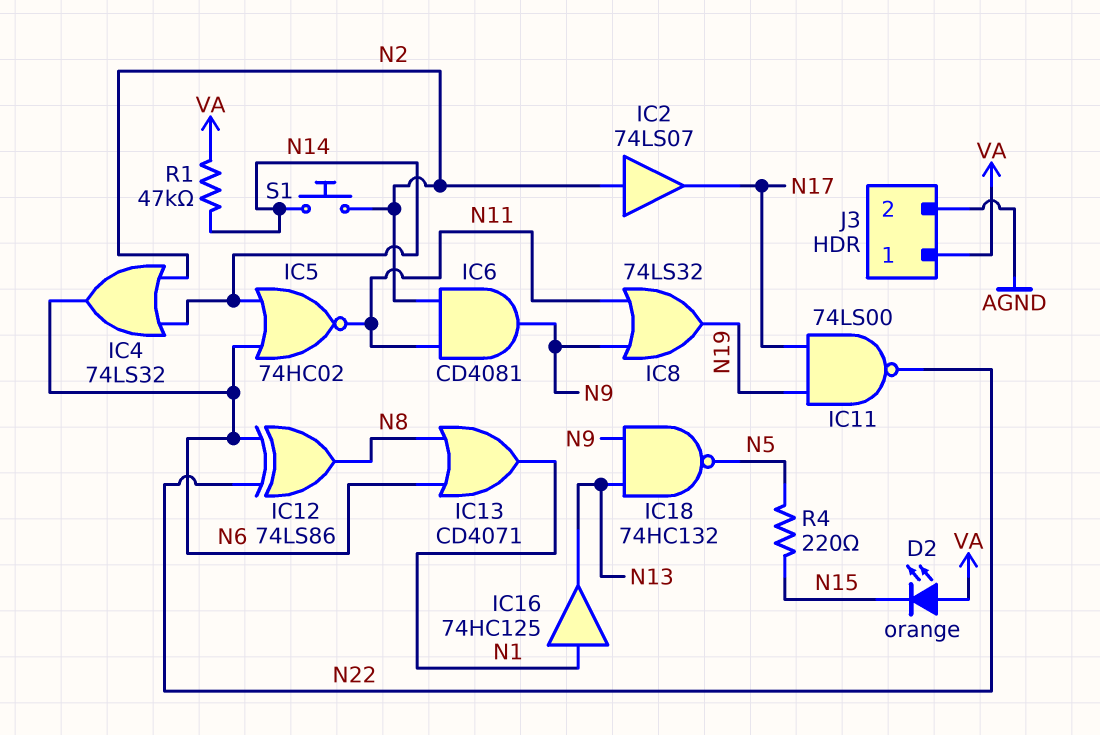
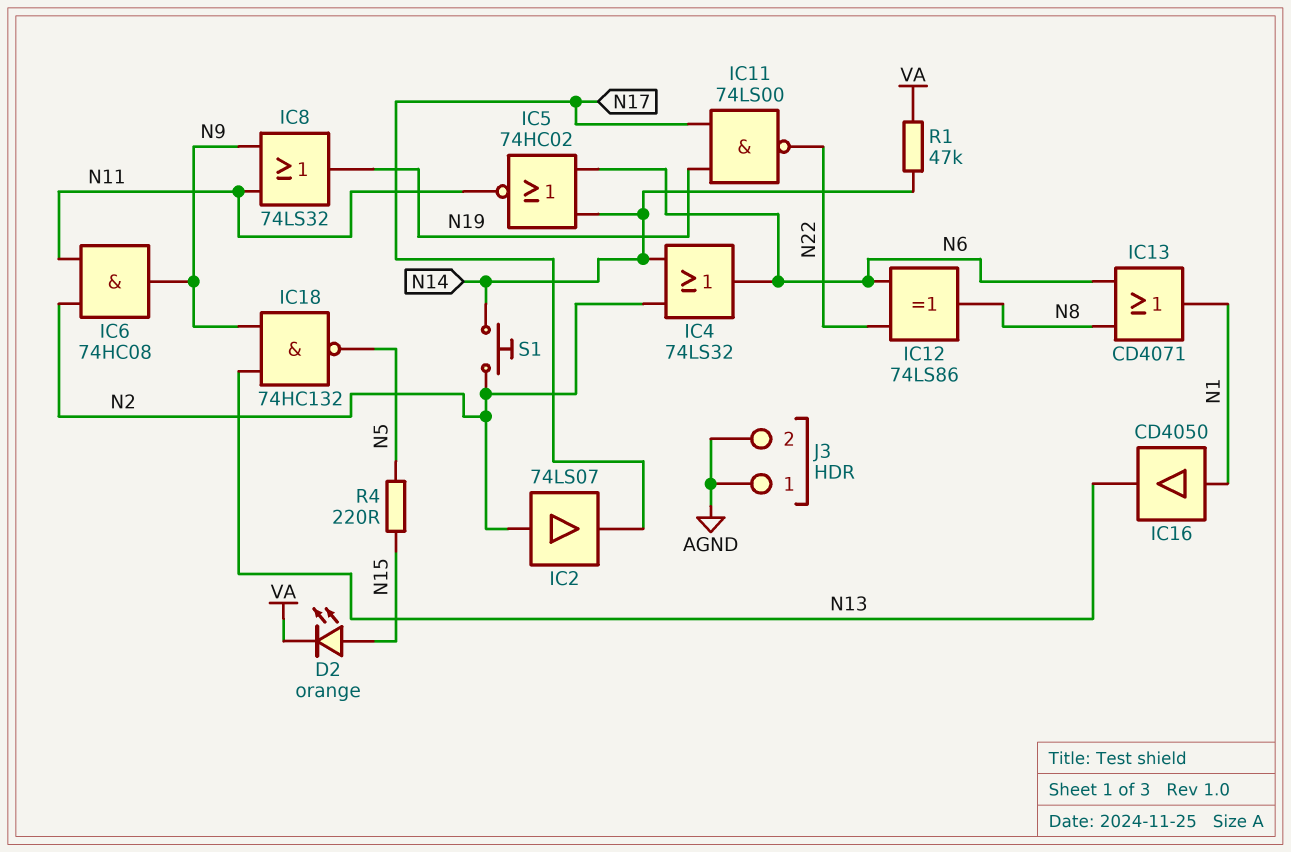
D2: LED orange (A VA, K N15) -> LED orange (A N15, K VA)
IC6: AND CD4081 (in N2, in N11, out N9) -> AND 74HC08 (in N2, in N11, out N9)
IC16: buffer 74HC125 (in N1, out N13) -> buffer CD4050 (in N1, out N13)
J3 pin 1: VA -> AGND

